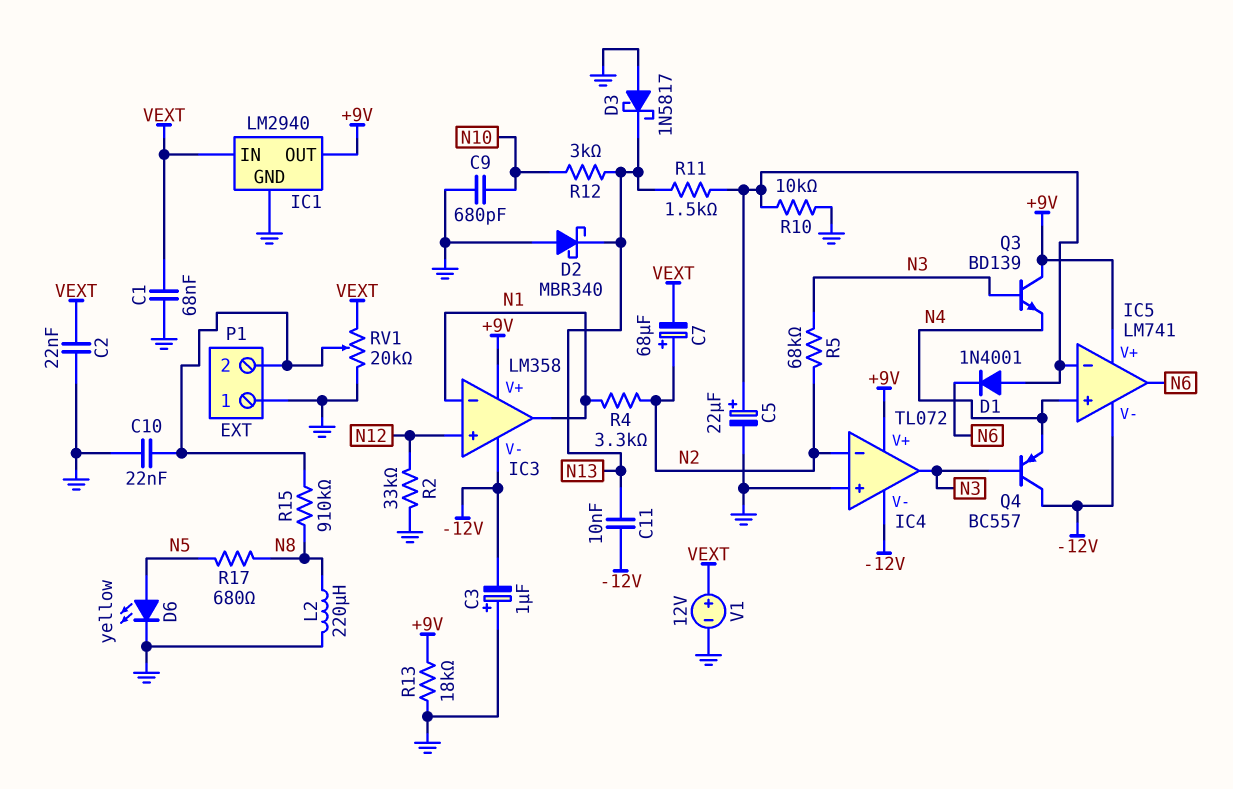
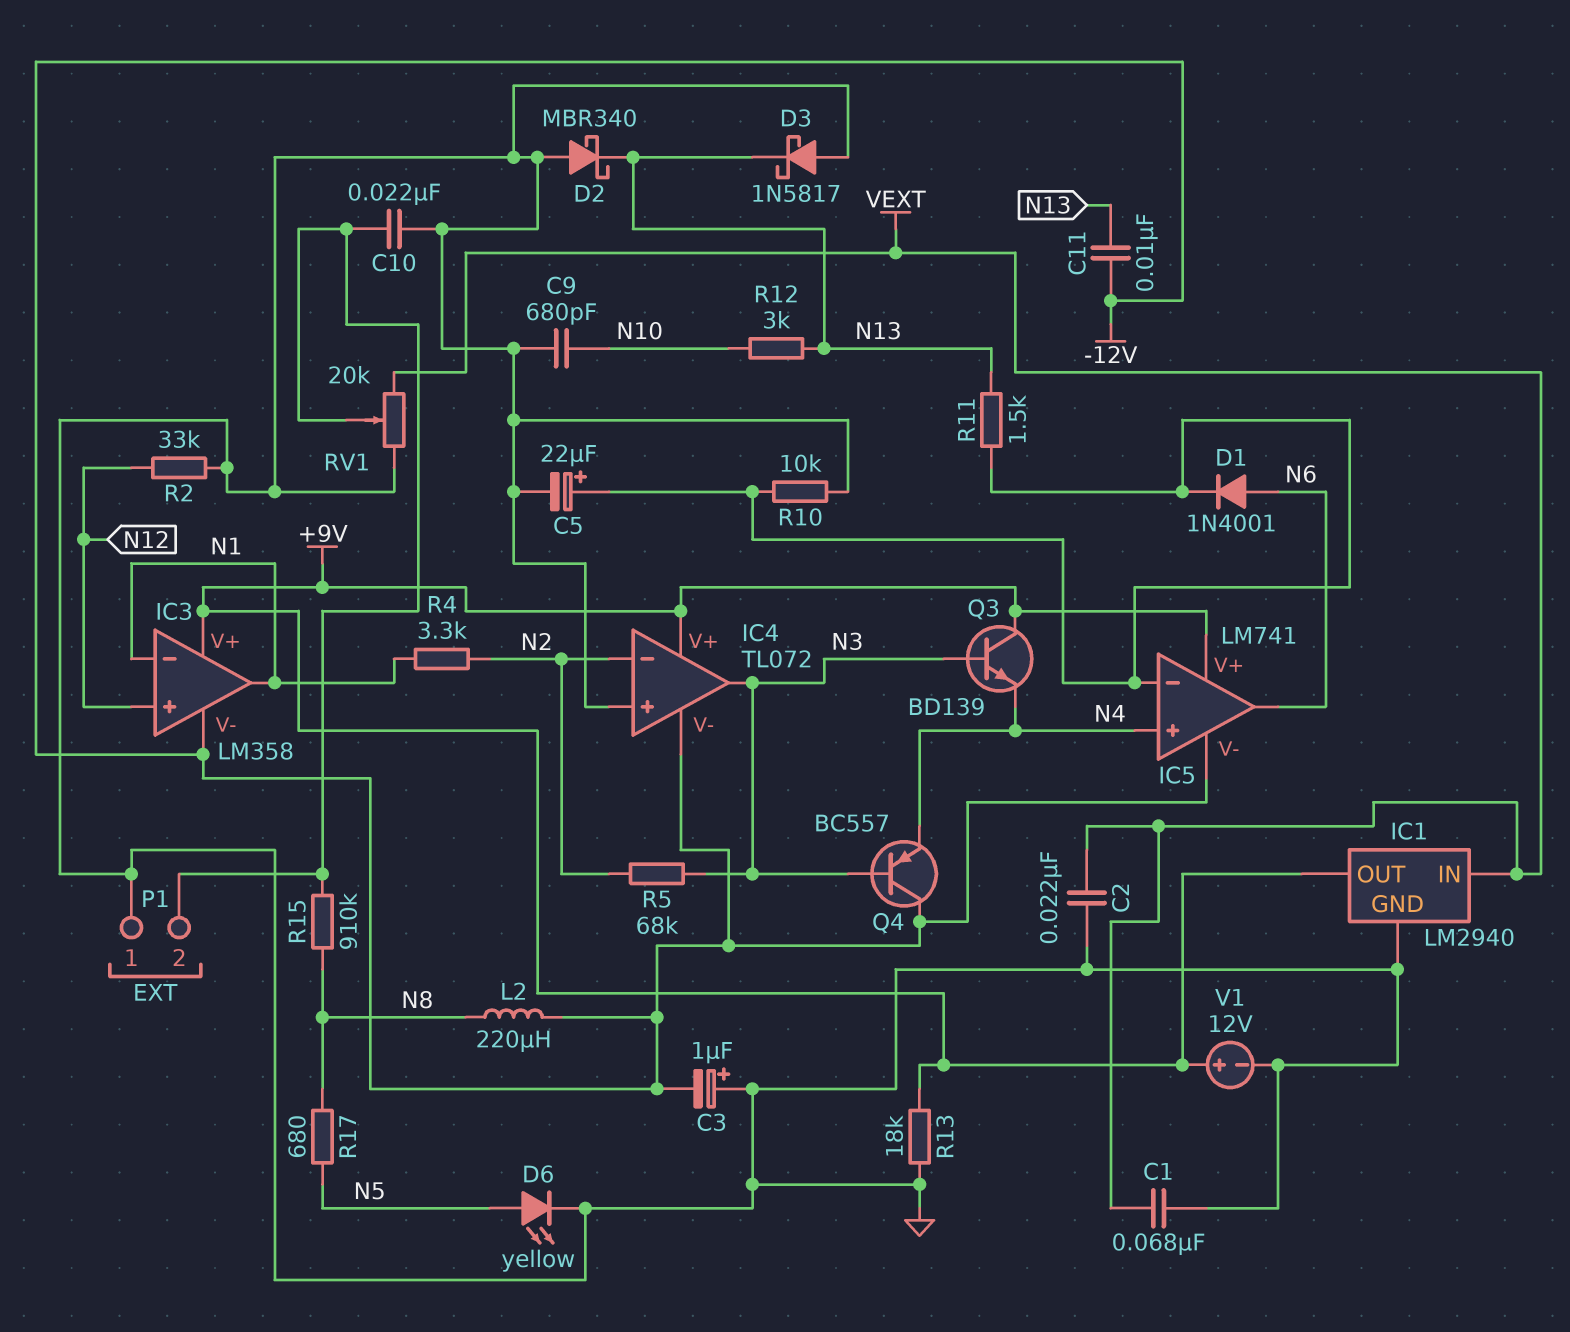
C7: 68uF (plus N2, minus VEXT) -> none
D1: diode 1N4001 (A IC5/in-, K N6) -> diode 1N4001 (A N6, K IC5/in-)
L2: 220uH (GND, N8) -> 220uH (-12V, N8)
V1: 12V (plus VEXT, minus GND) -> 12V (plus +9V, minus GND)

